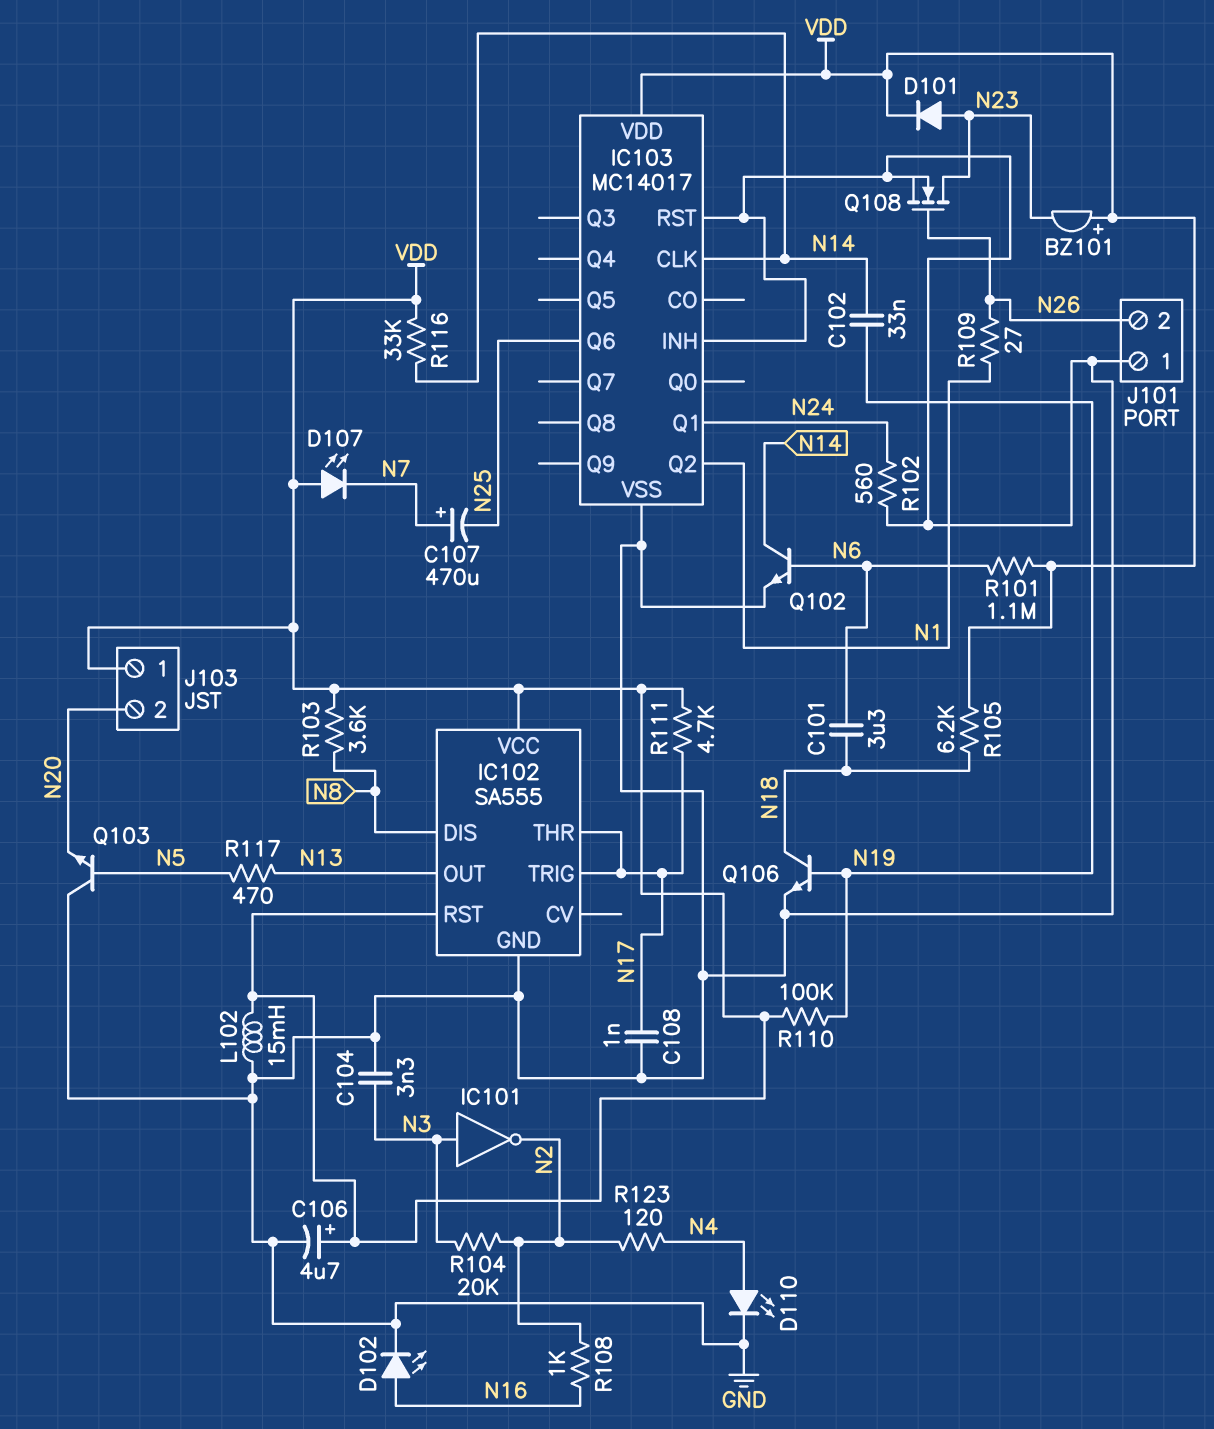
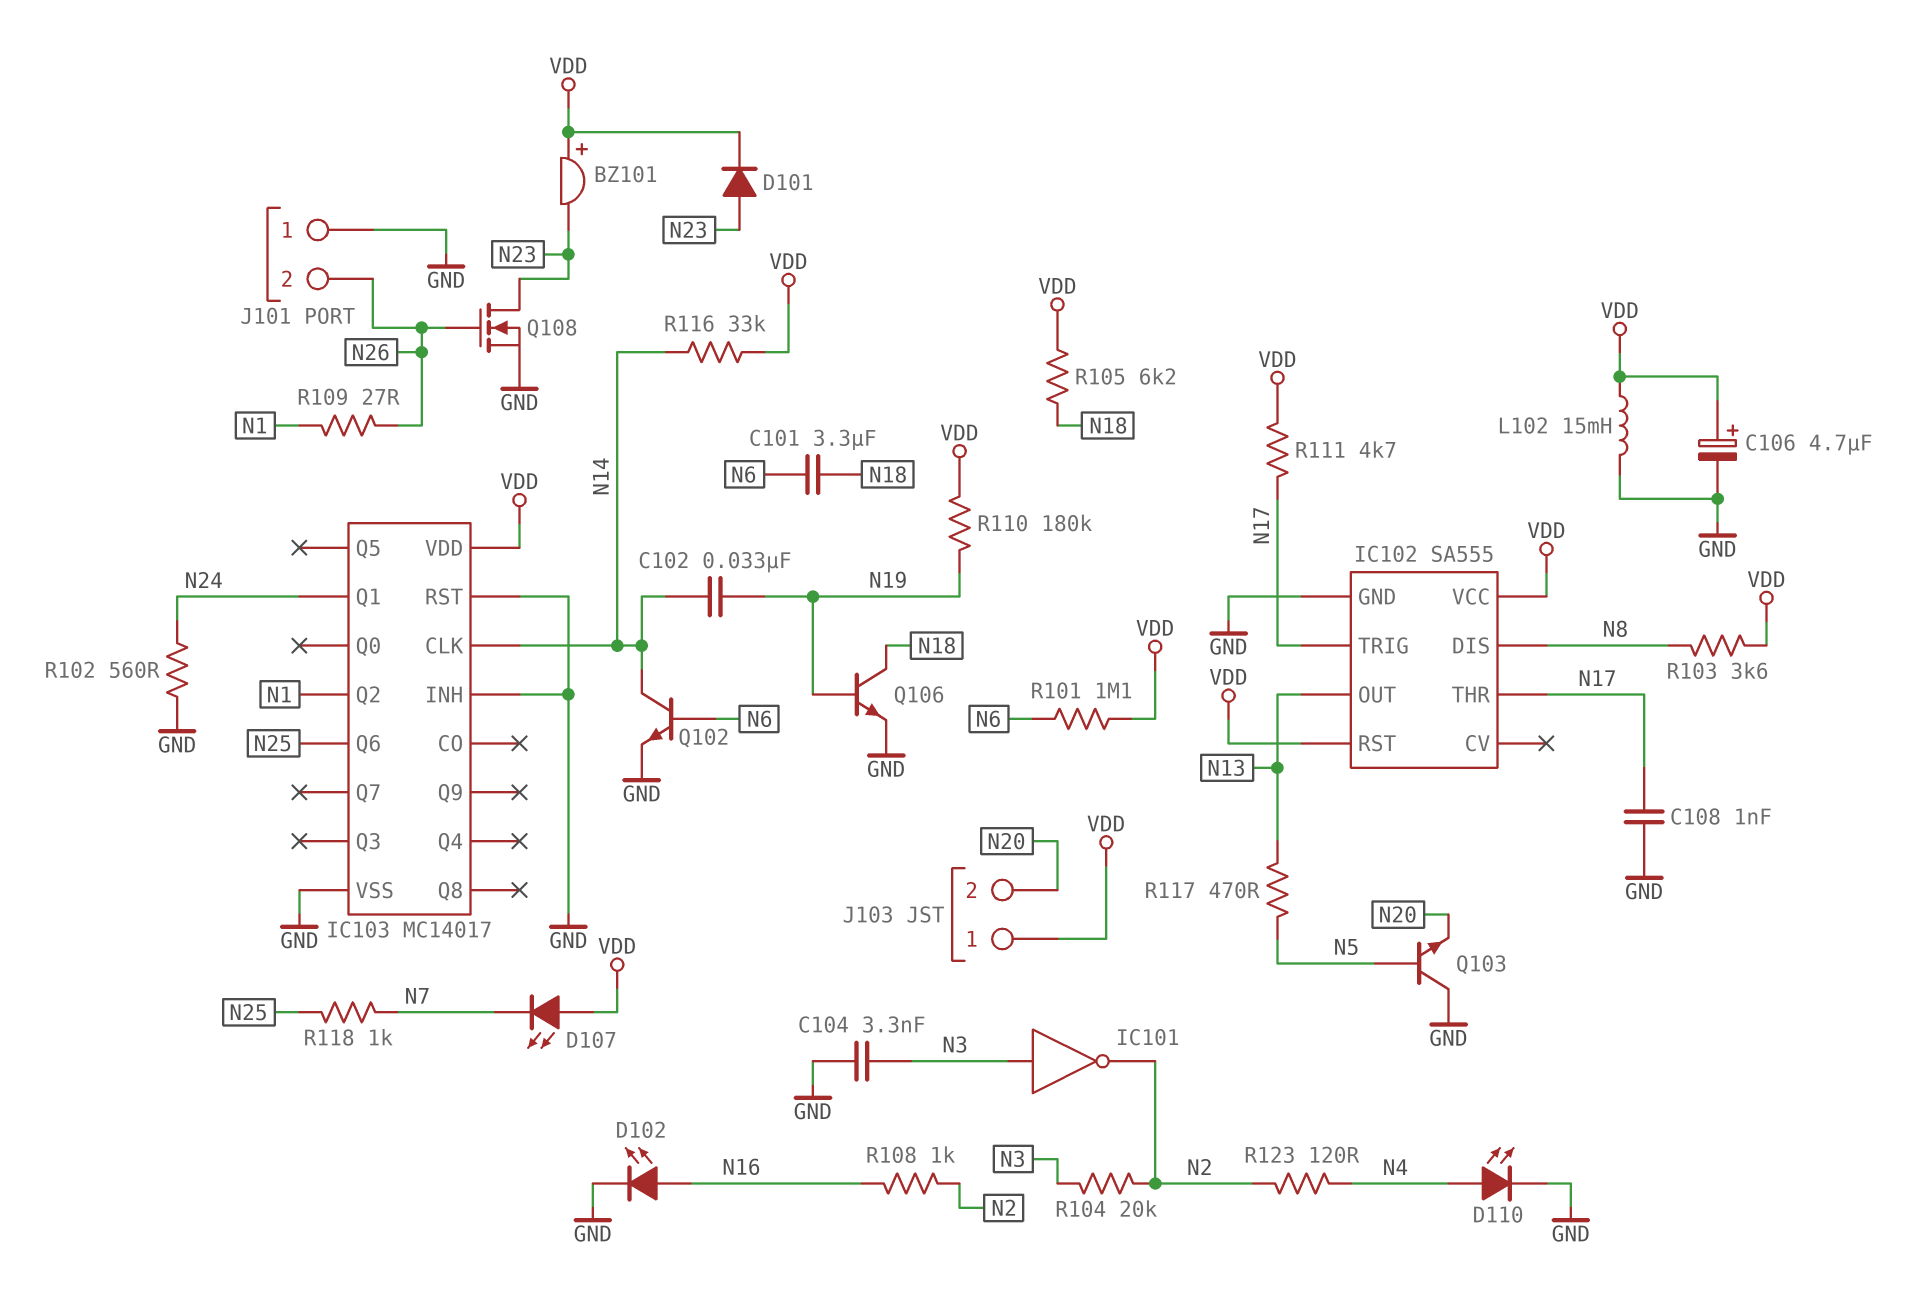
C107: 470uF (plus N7, minus N25) -> none
R110: 100k (N19, VDD) -> 180k (N19, VDD)
R118: none -> 1k (N7, N25)

